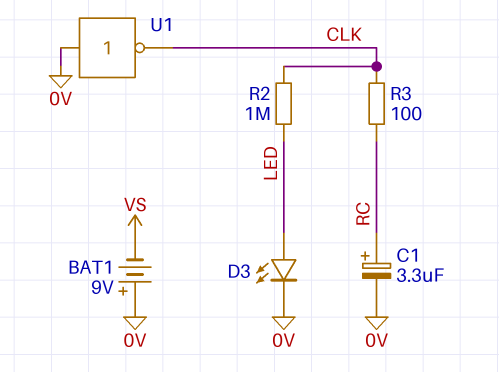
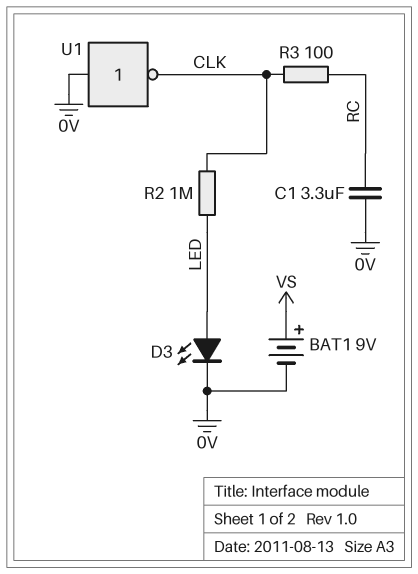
BAT1: 9V (plus 0V, minus VS) -> 9V (plus VS, minus 0V)
C1: 3.3uF (plus RC, minus 0V) -> 3.3uF (0V, RC)

